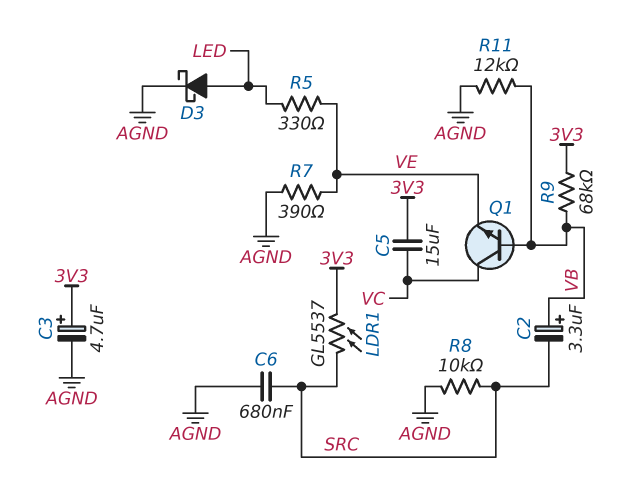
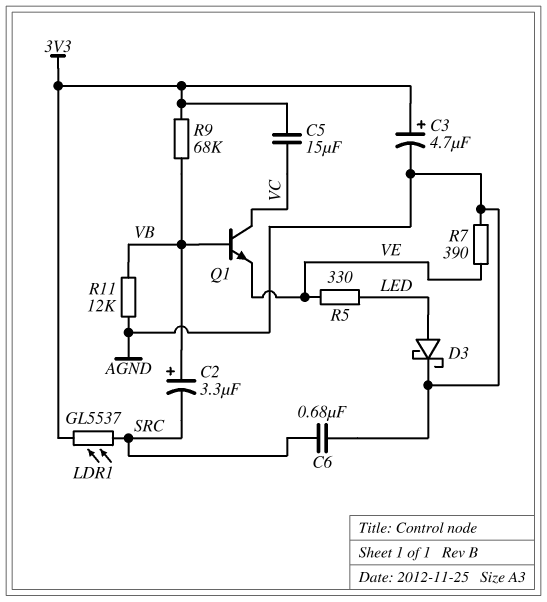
R8: 10k (AGND, SRC) -> none

